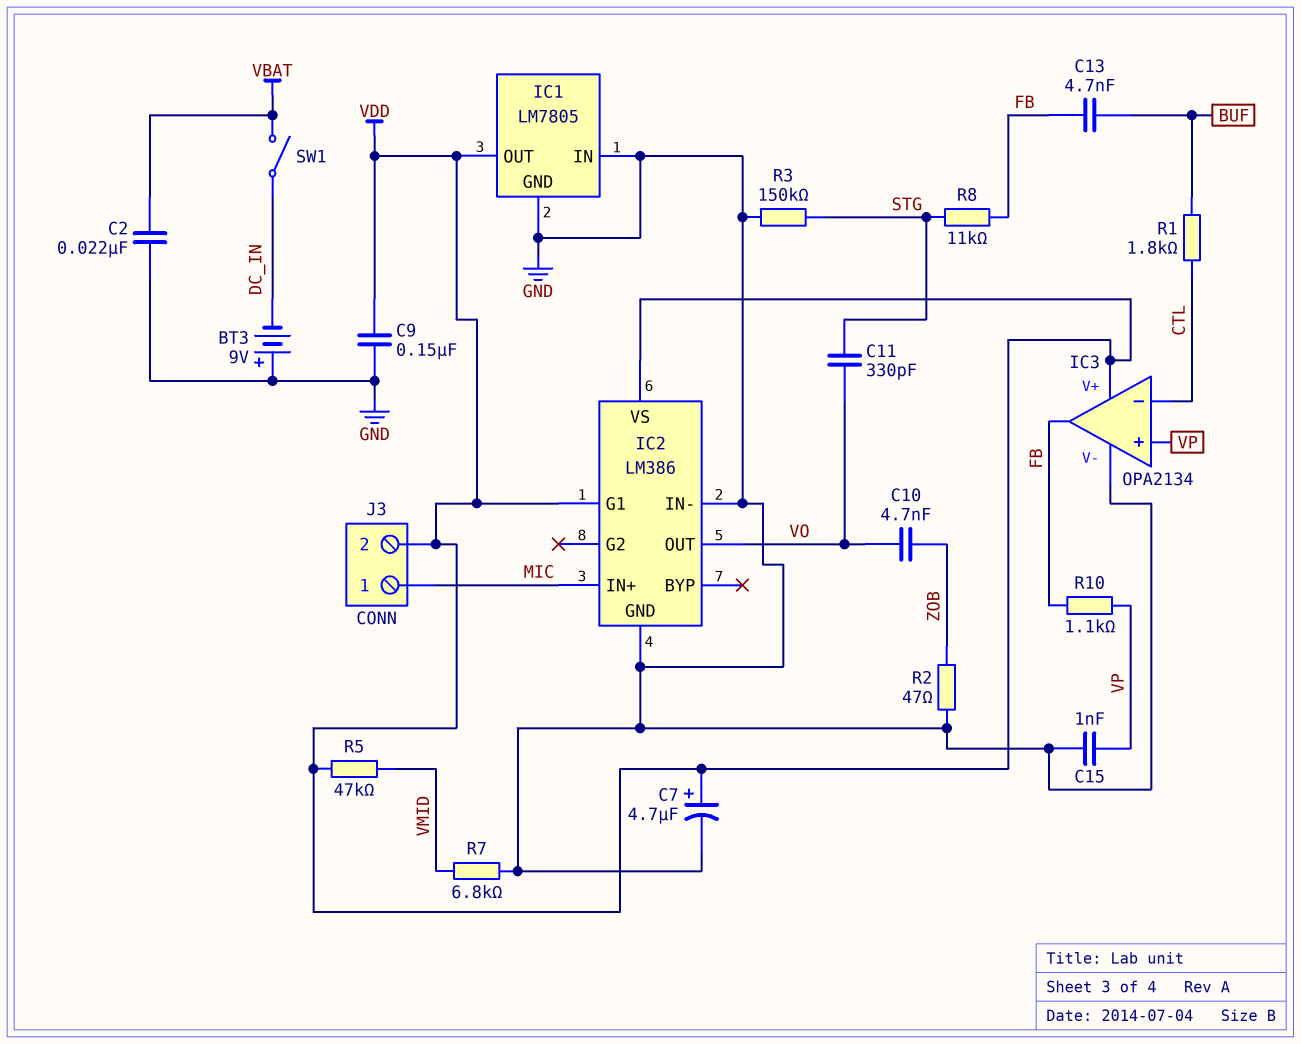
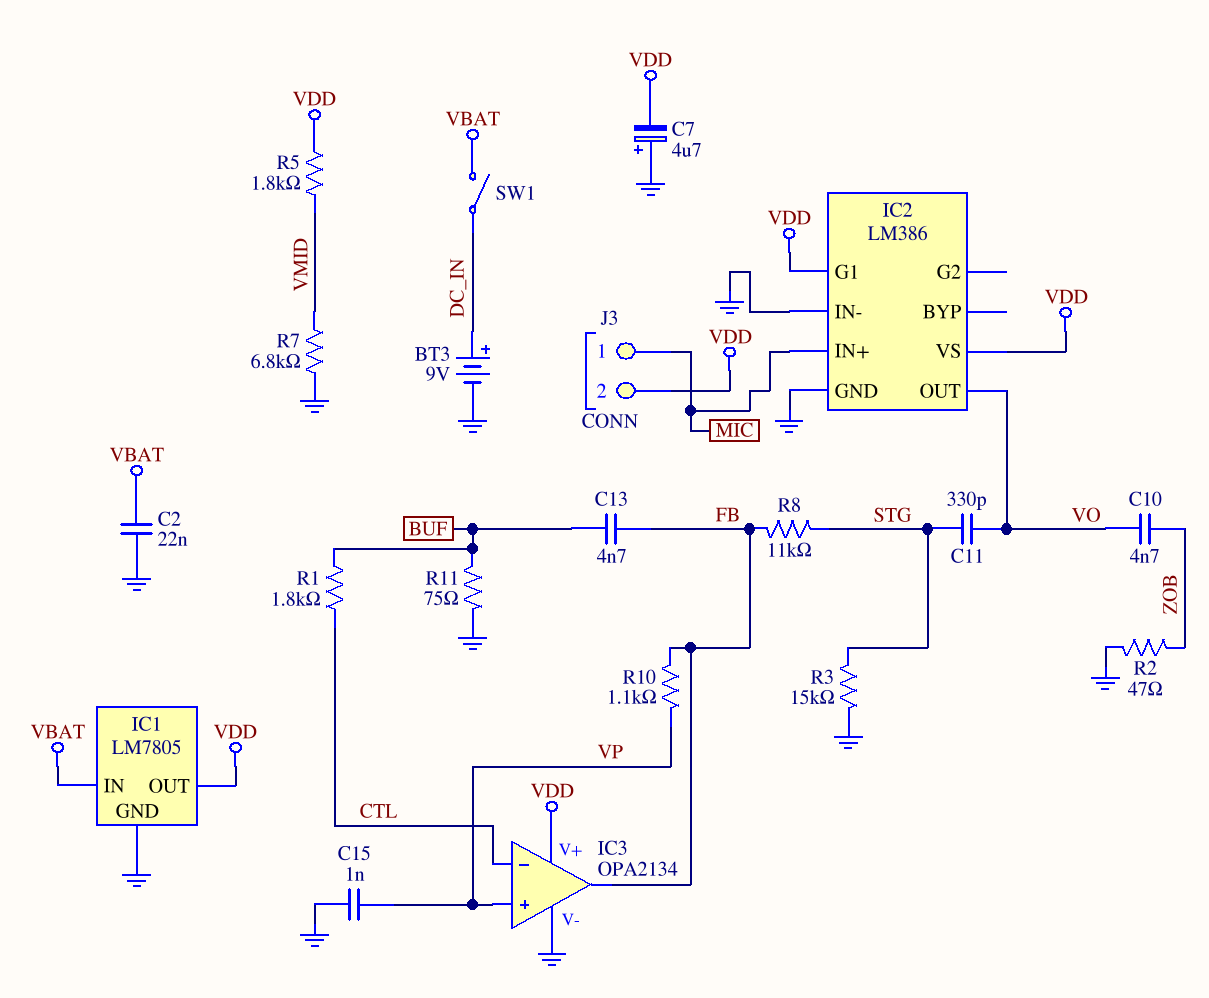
BT3: 9V (plus GND, minus DC_IN) -> 9V (plus DC_IN, minus GND)
C7: 4.7uF (plus VDD, minus GND) -> 4.7uF (plus GND, minus VDD)
C9: 150nF (GND, VDD) -> none
IC1 pin IN: GND -> VBAT
R3: 150k (GND, STG) -> 15k (GND, STG)
R5: 47k (VDD, VMID) -> 1.8k (VDD, VMID)
R11: none -> 75 (BUF, GND)

